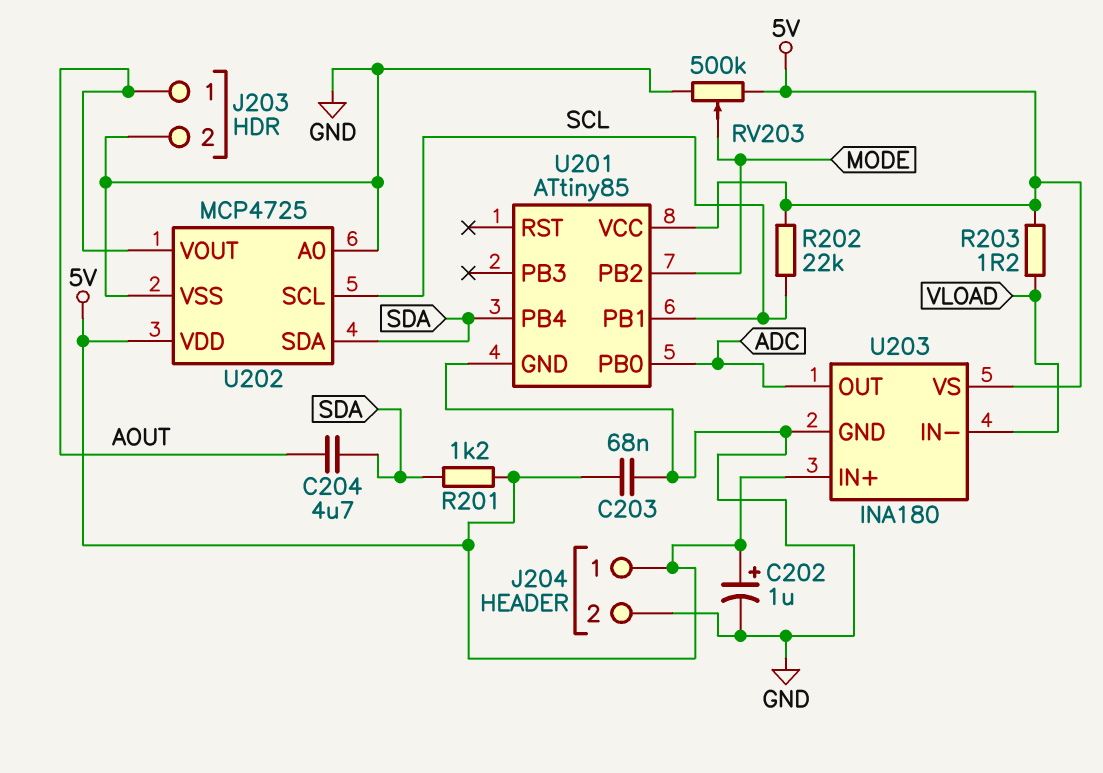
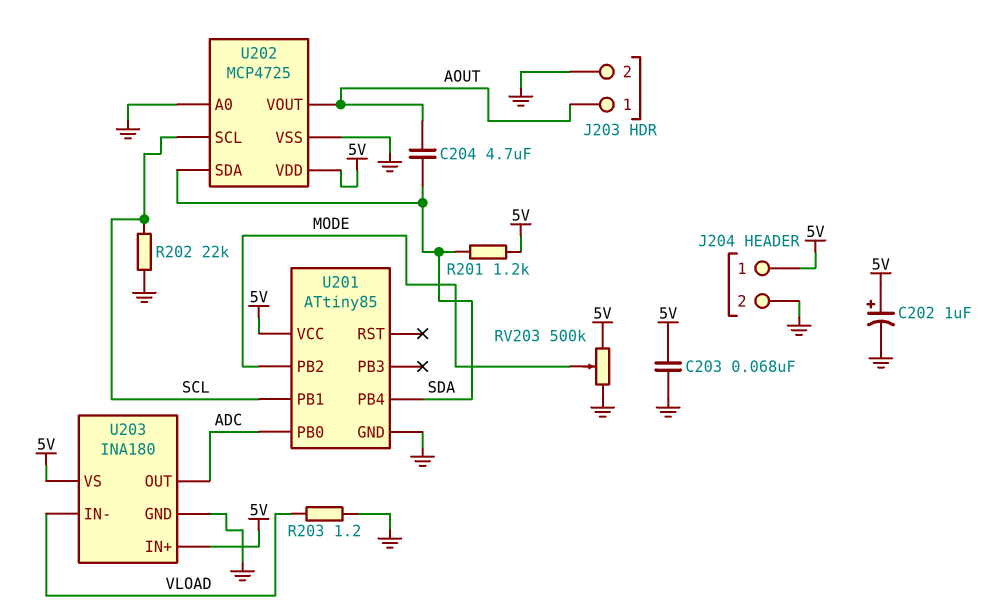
R202: 22k (5V, SCL) -> 22k (GND, SCL)
R203: 1.2 (5V, VLOAD) -> 1.2 (GND, VLOAD)

